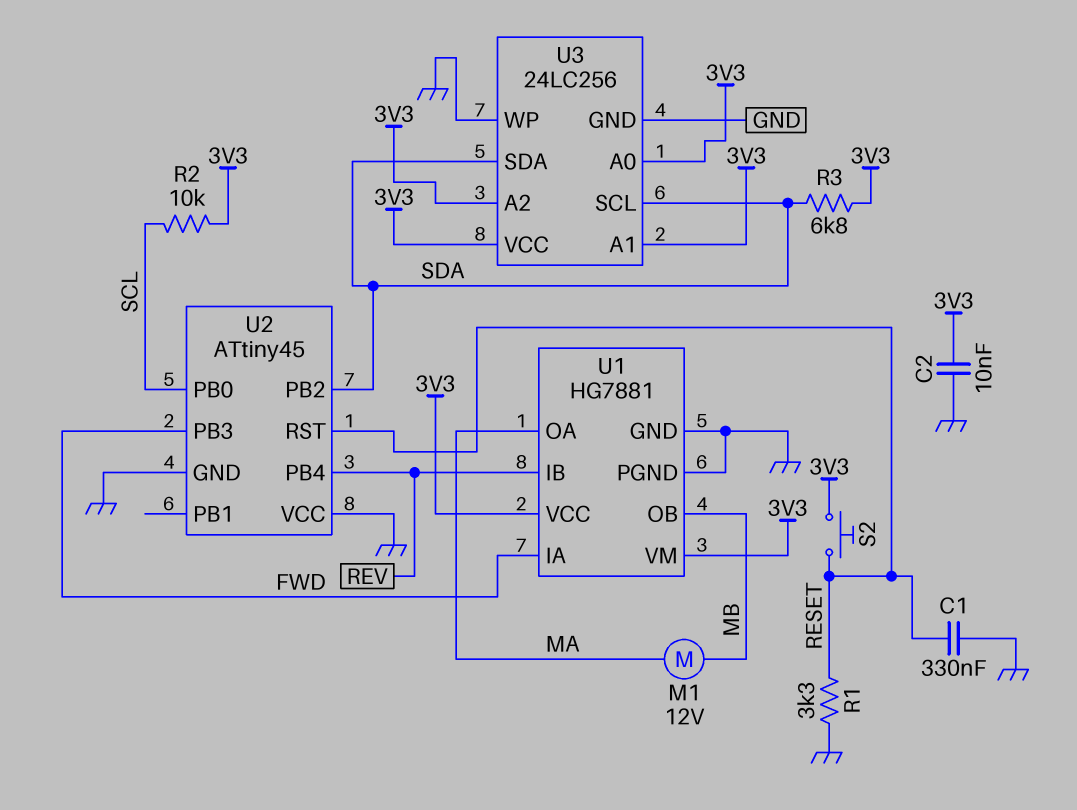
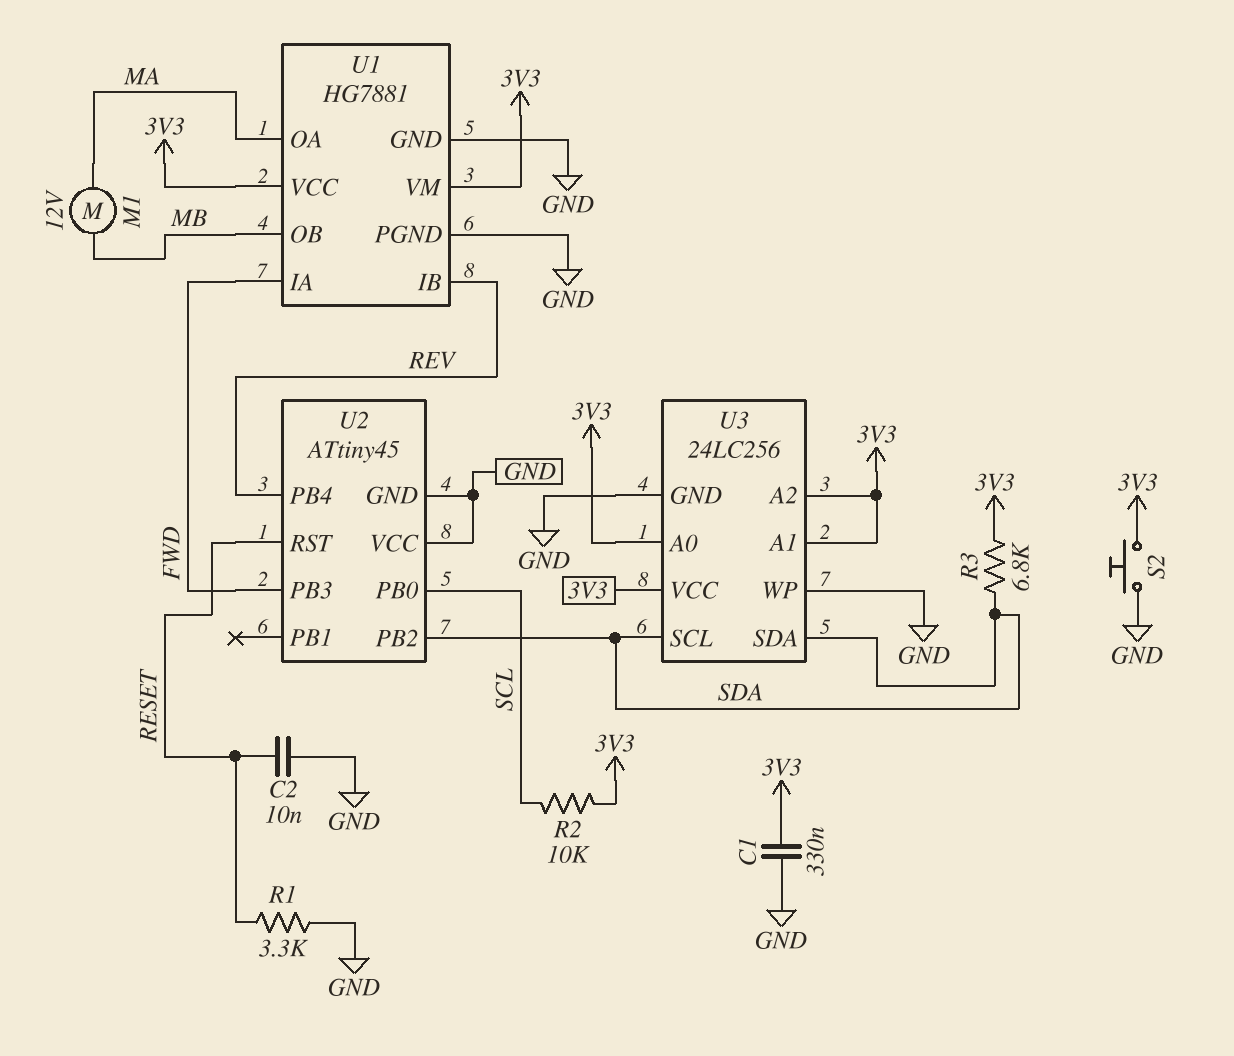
C1: 330nF (GND, RESET) -> 330nF (3V3, GND)
C2: 10nF (3V3, GND) -> 10nF (GND, RESET)
S2: button (3V3, RESET) -> button (3V3, GND)

